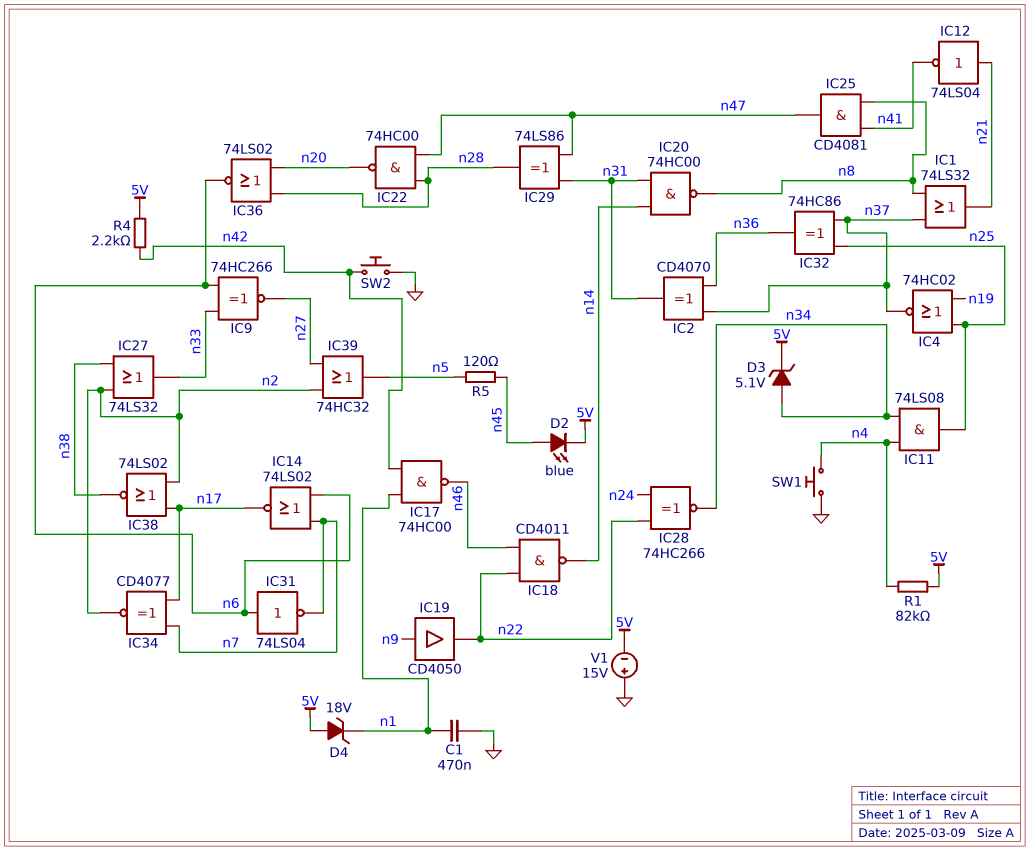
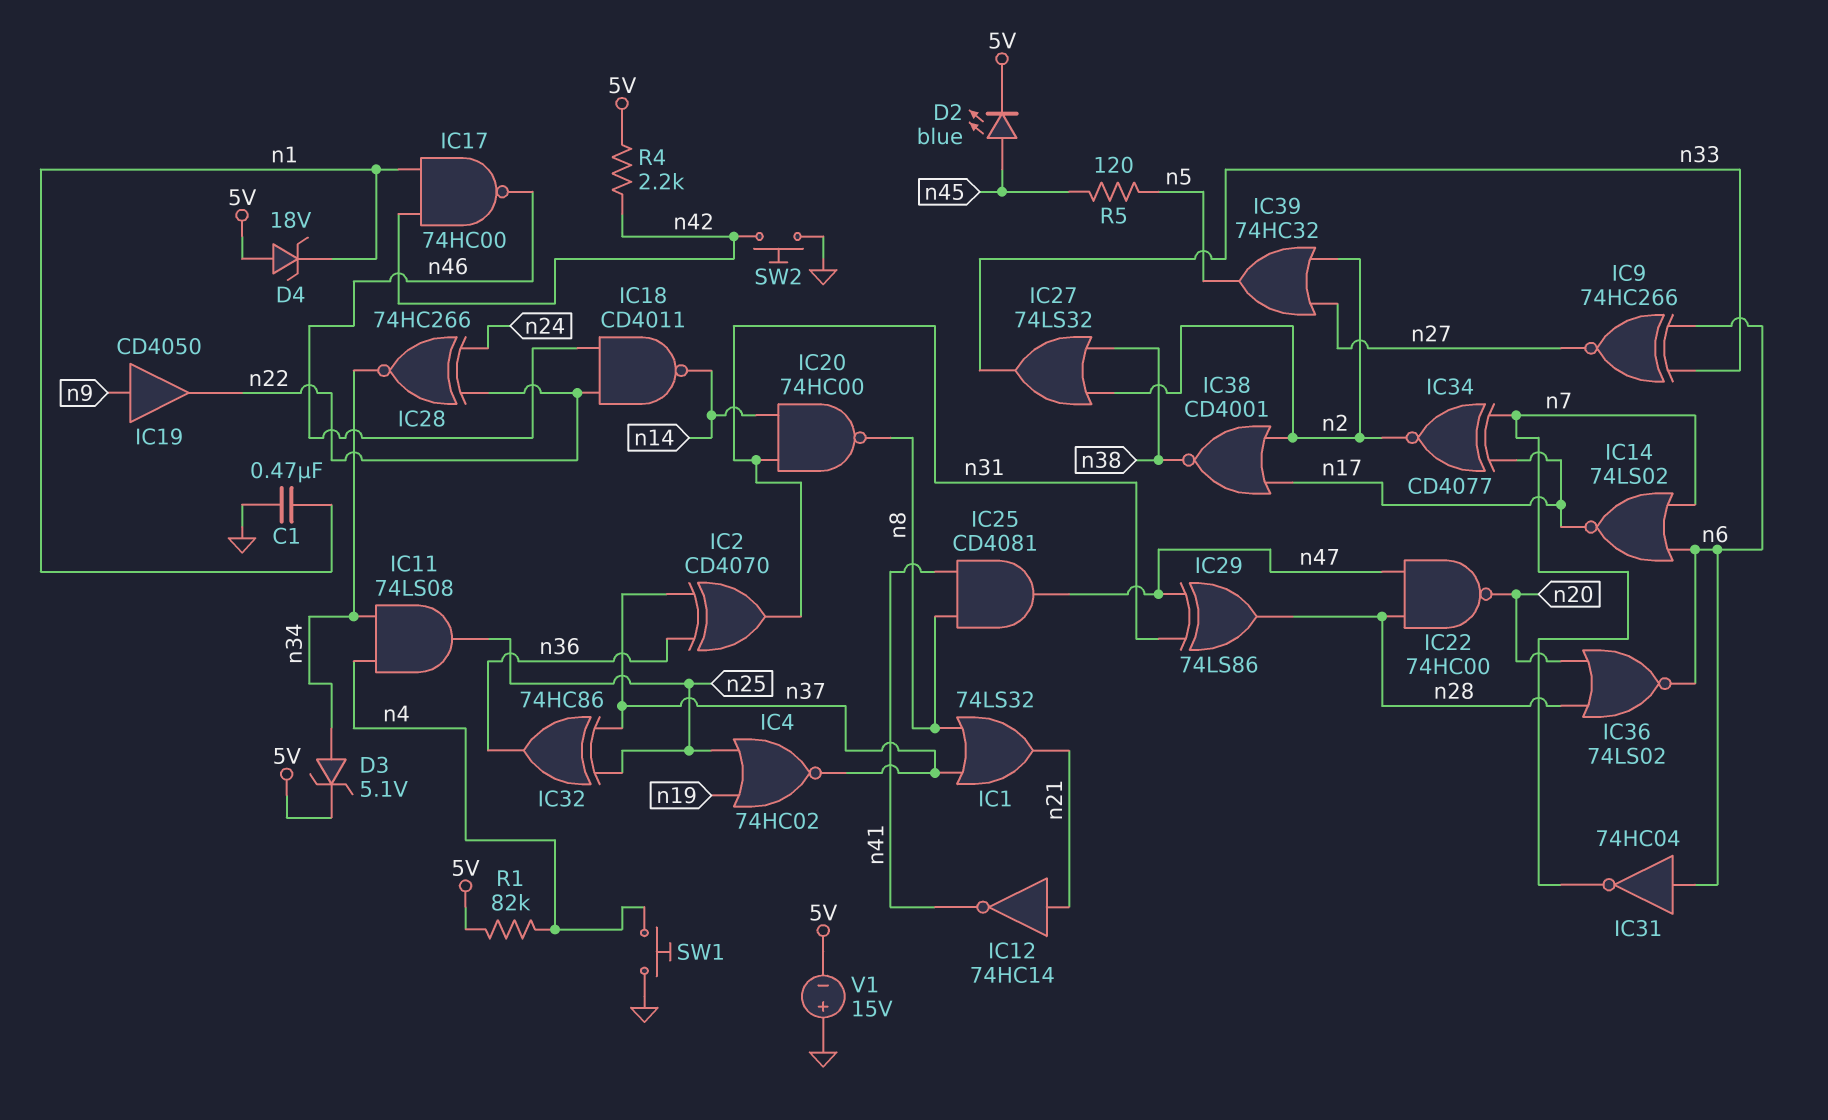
IC12: NOT 74LS04 (in n21, out n41) -> NOT 74HC14 (in n21, out n41)
IC31: NOT 74LS04 (in n6, out n7) -> NOT 74HC04 (in n6, out n7)
IC38: NOR 74LS02 (in n2, in n17, out n38) -> NOR CD4001 (in n2, in n17, out n38)

